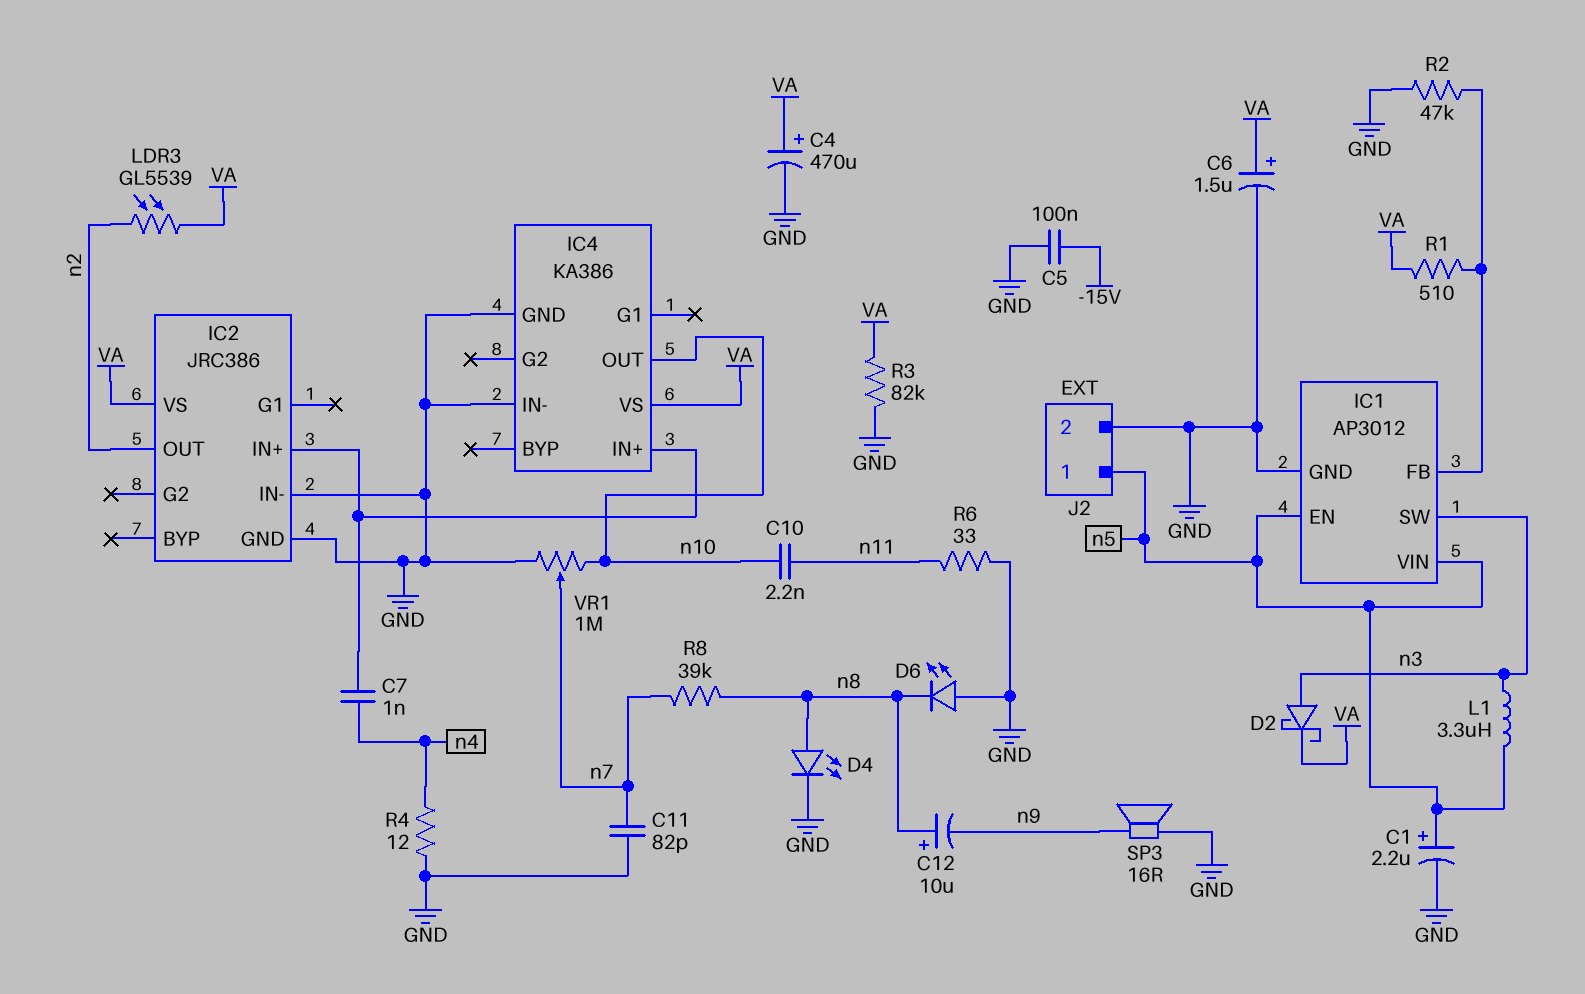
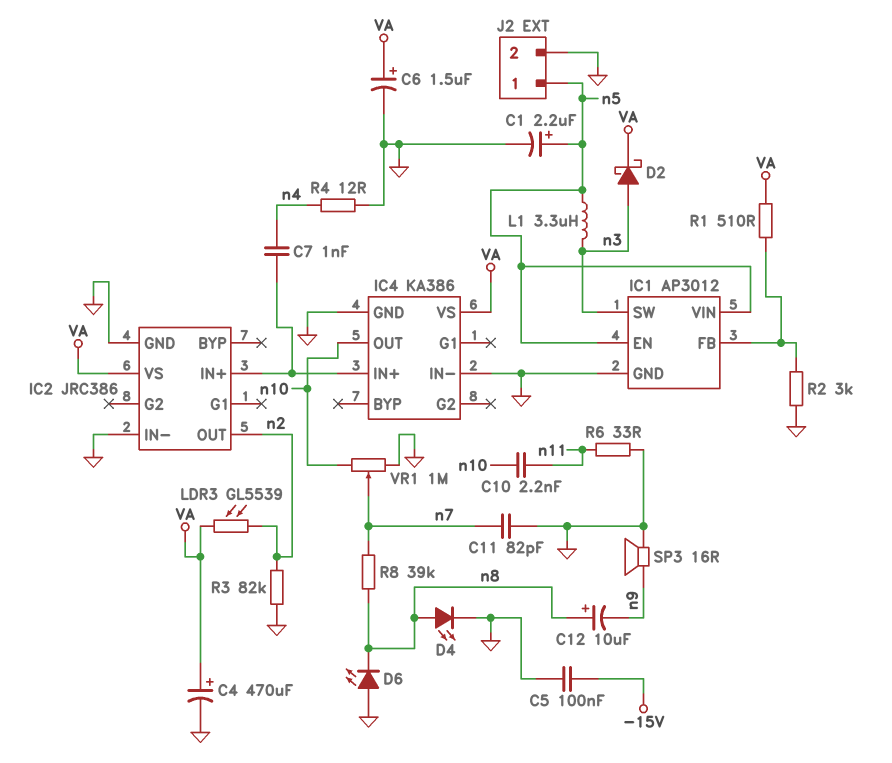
R2: 47k (GND, IC1/FB) -> 3k (GND, IC1/FB)
R3: 82k (GND, VA) -> 82k (GND, n2)

